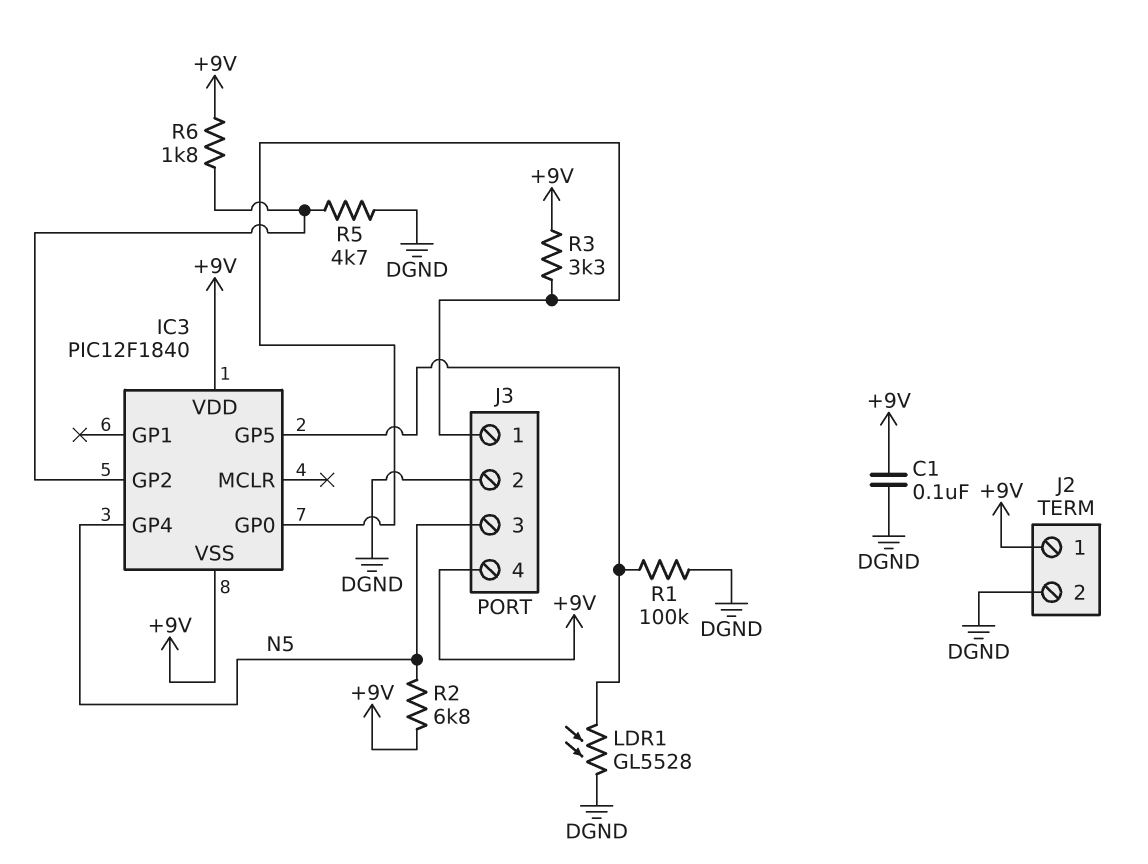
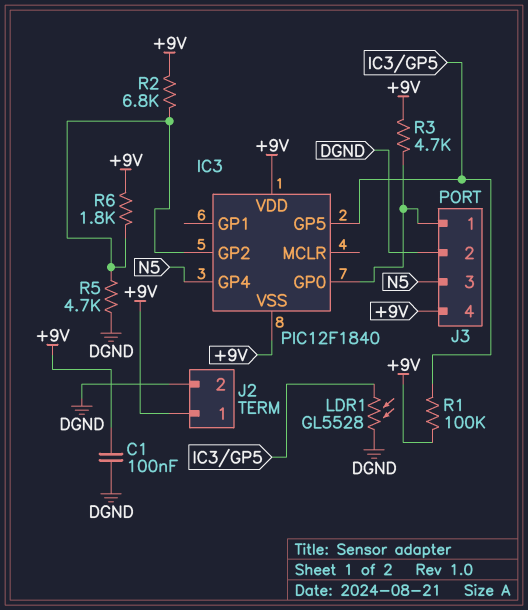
R1: 100k (DGND, IC3/GP5) -> 100k (+9V, IC3/GP5)
R2: 6.8k (+9V, N5) -> 6.8k (+9V, IC3/GP2)
R3: 3.3k (+9V, IC3/GP0) -> 4.7k (+9V, IC3/GP0)

